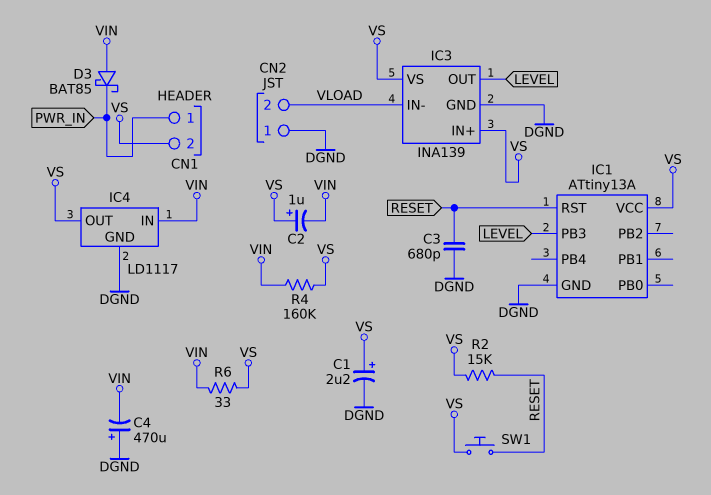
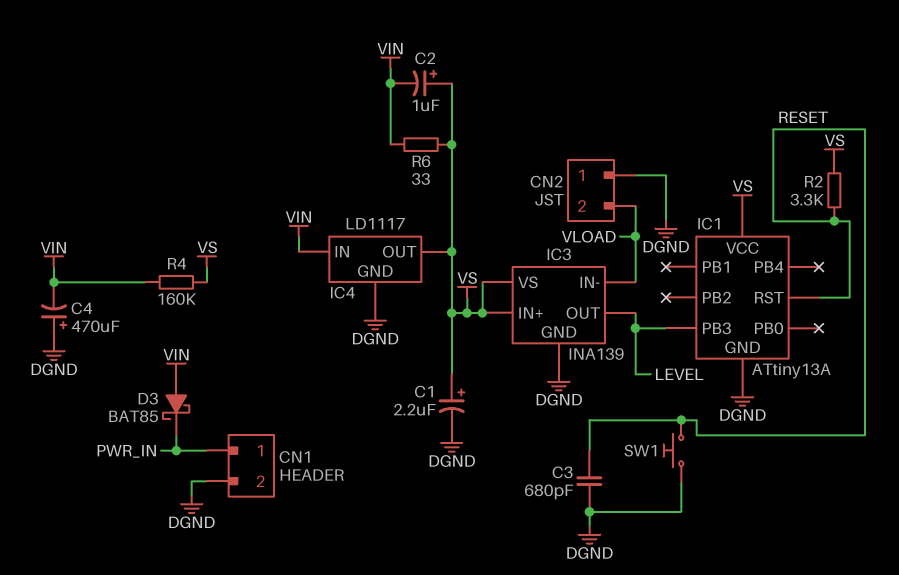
CN1 pin 2: VS -> DGND
R2: 15k (RESET, VS) -> 3.3k (RESET, VS)
SW1: button (RESET, VS) -> button (DGND, RESET)

